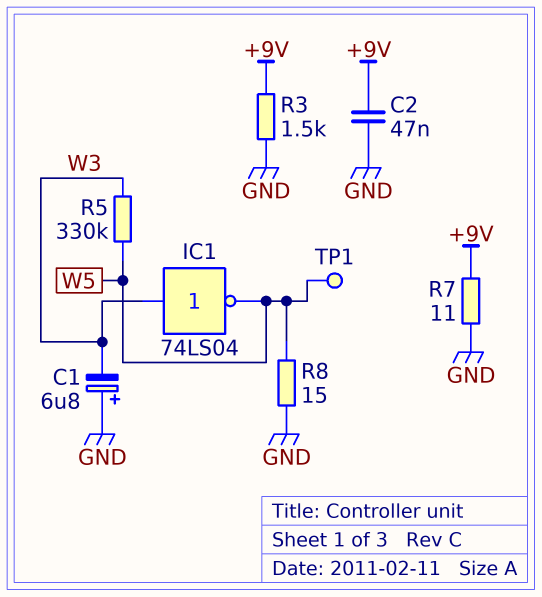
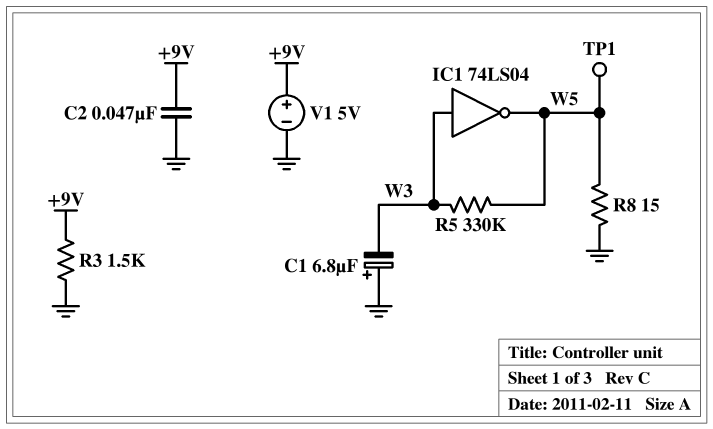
R7: 11 (+9V, GND) -> none
V1: none -> 5V (plus +9V, minus GND)

